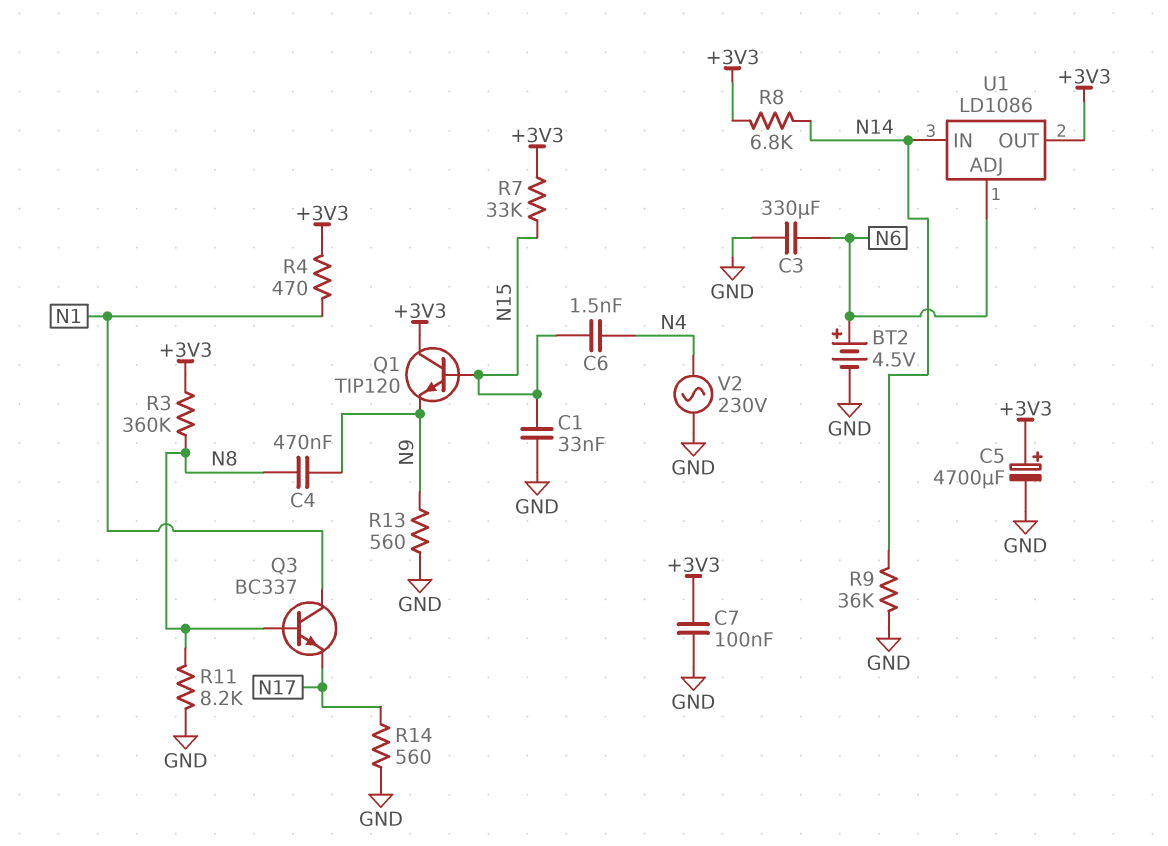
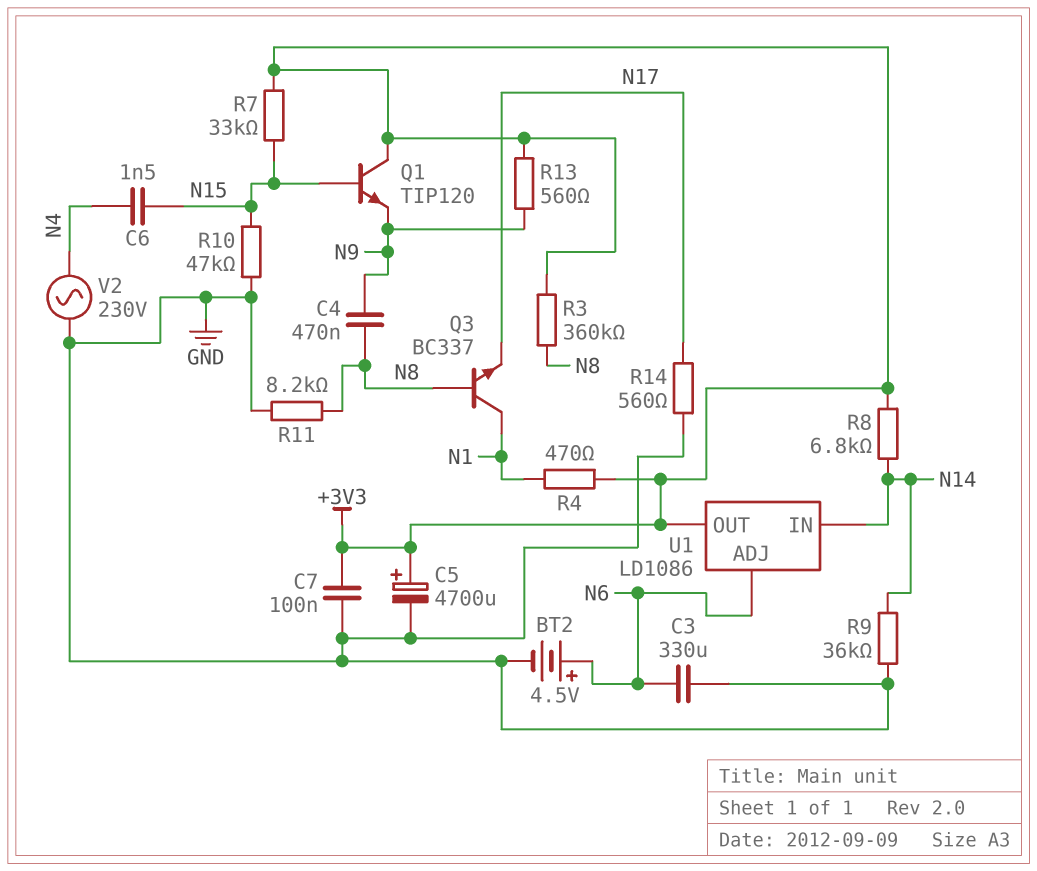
C1: 33nF (GND, N15) -> none
R10: none -> 47k (GND, N15)
R13: 560 (GND, N9) -> 560 (+3V3, N9)

